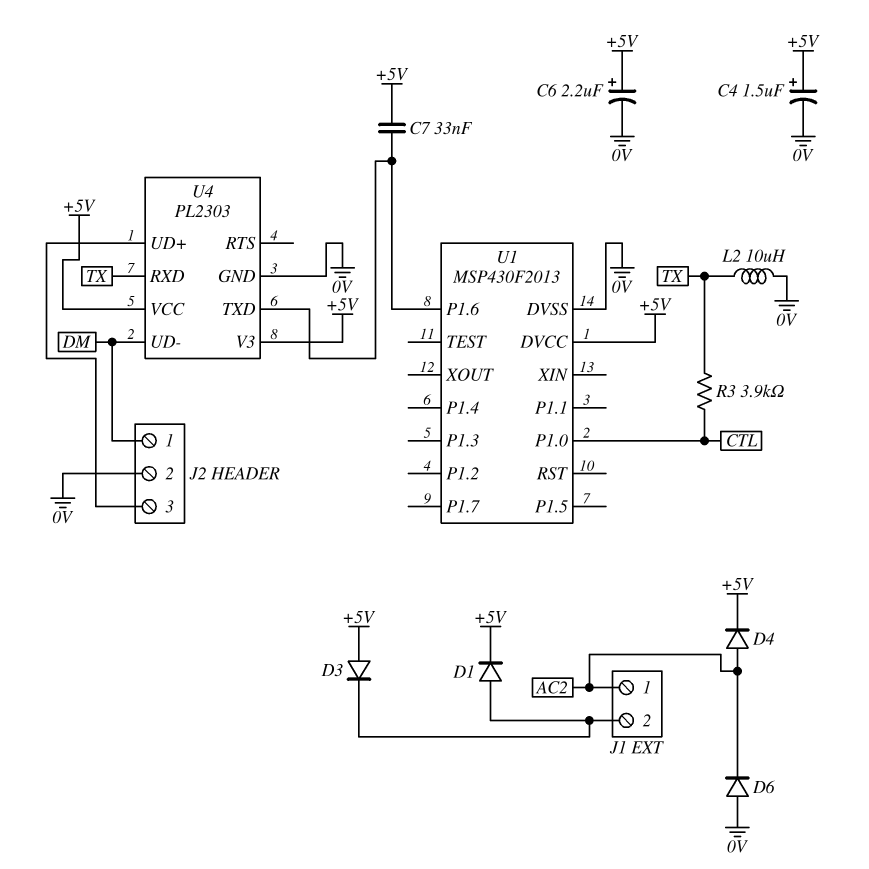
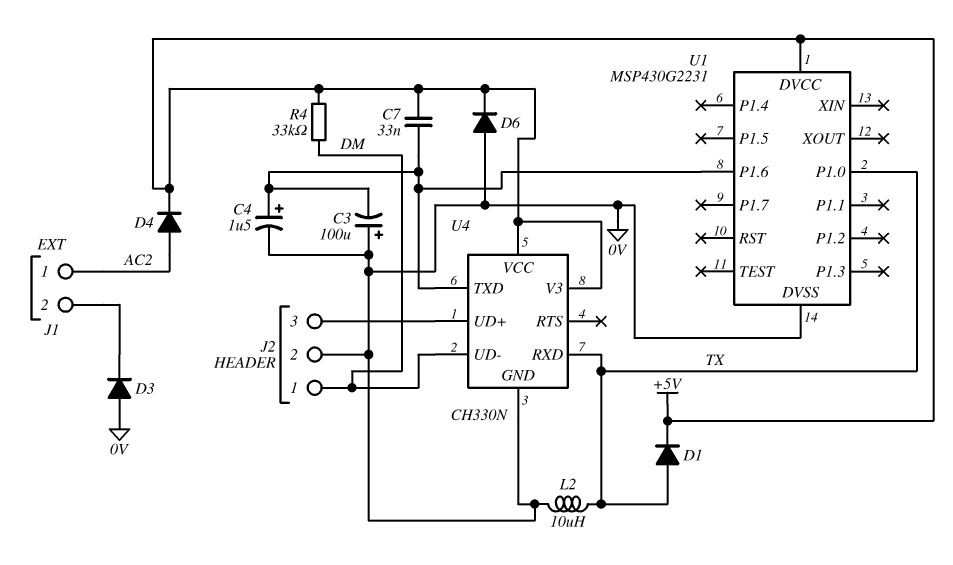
C3: none -> 100uF (plus 0V, minus U1/P1.6)
C4: 1.5uF (plus +5V, minus 0V) -> 1.5uF (plus U1/P1.6, minus 0V)
C6: 2.2uF (plus +5V, minus 0V) -> none
D1: diode (A J1/2, K +5V) -> diode (A TX, K +5V)
D3: diode (A +5V, K J1/2) -> diode (A 0V, K J1/2)
D6: diode (A 0V, K AC2) -> diode (A 0V, K +5V)
R3: 3.9k (CTL, TX) -> none
R4: none -> 33k (+5V, DM)
U1: MSP430F2013 -> MSP430G2231
U1 pin P1.0: CTL -> TX
U4: PL2303 -> CH330N

